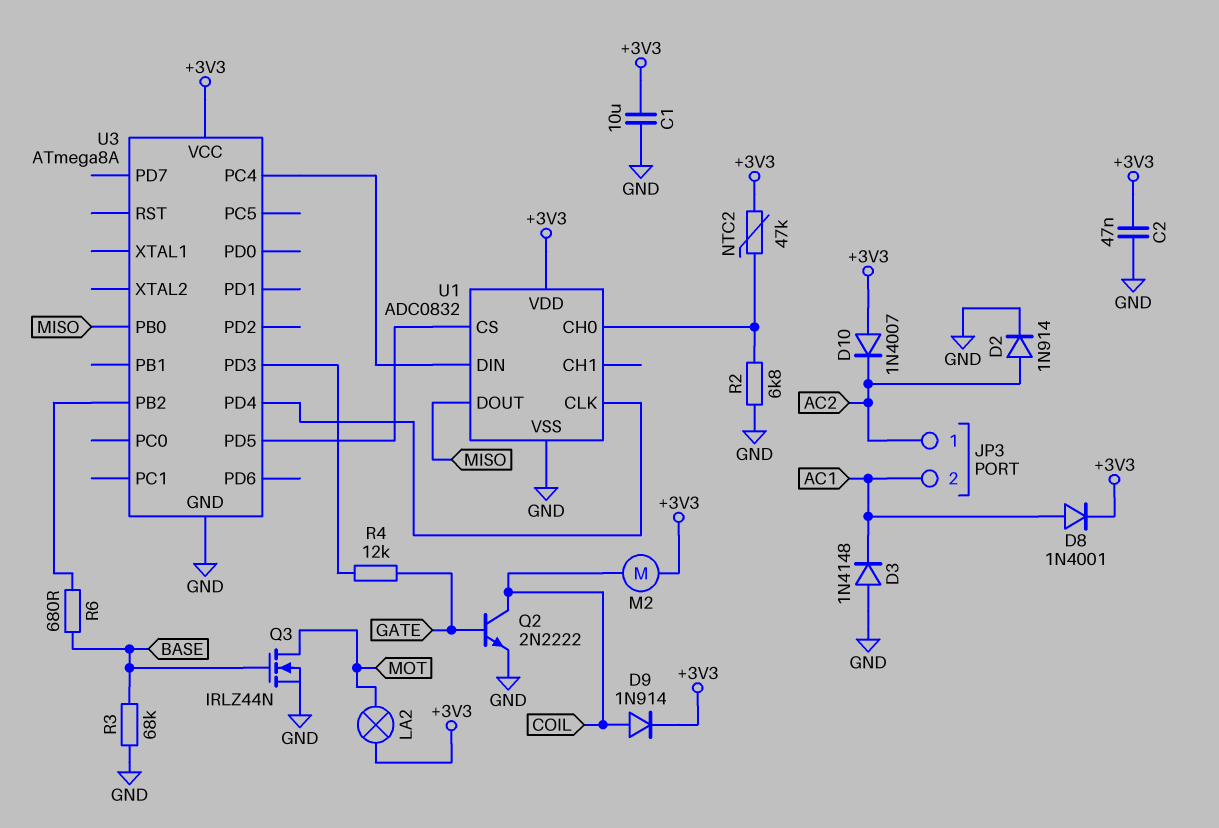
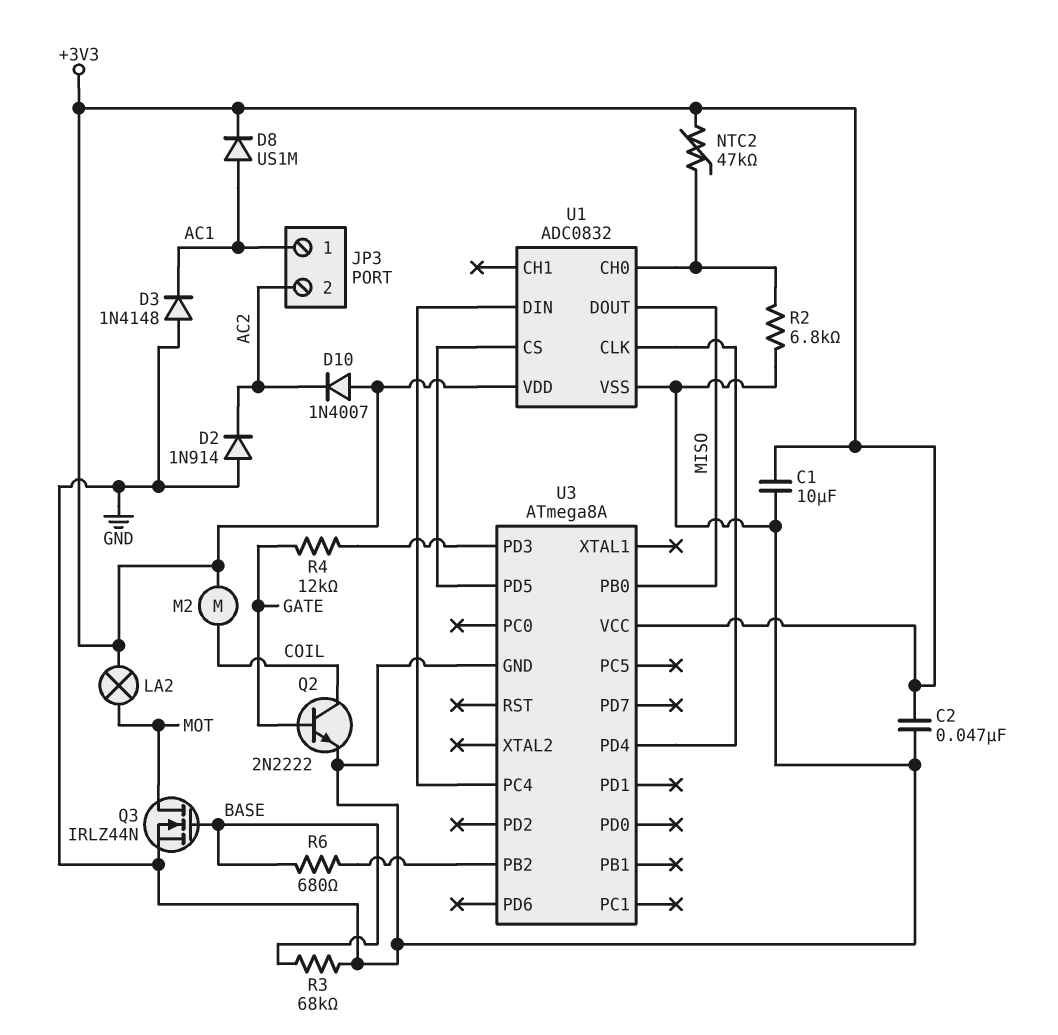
D2: diode 1N914 (A AC2, K GND) -> diode 1N914 (A GND, K AC2)
D8: diode 1N4001 (A AC1, K +3V3) -> diode US1M (A AC1, K +3V3)
D9: diode 1N914 (A COIL, K +3V3) -> none
JP3 pin 1: AC2 -> AC1
JP3 pin 2: AC1 -> AC2

